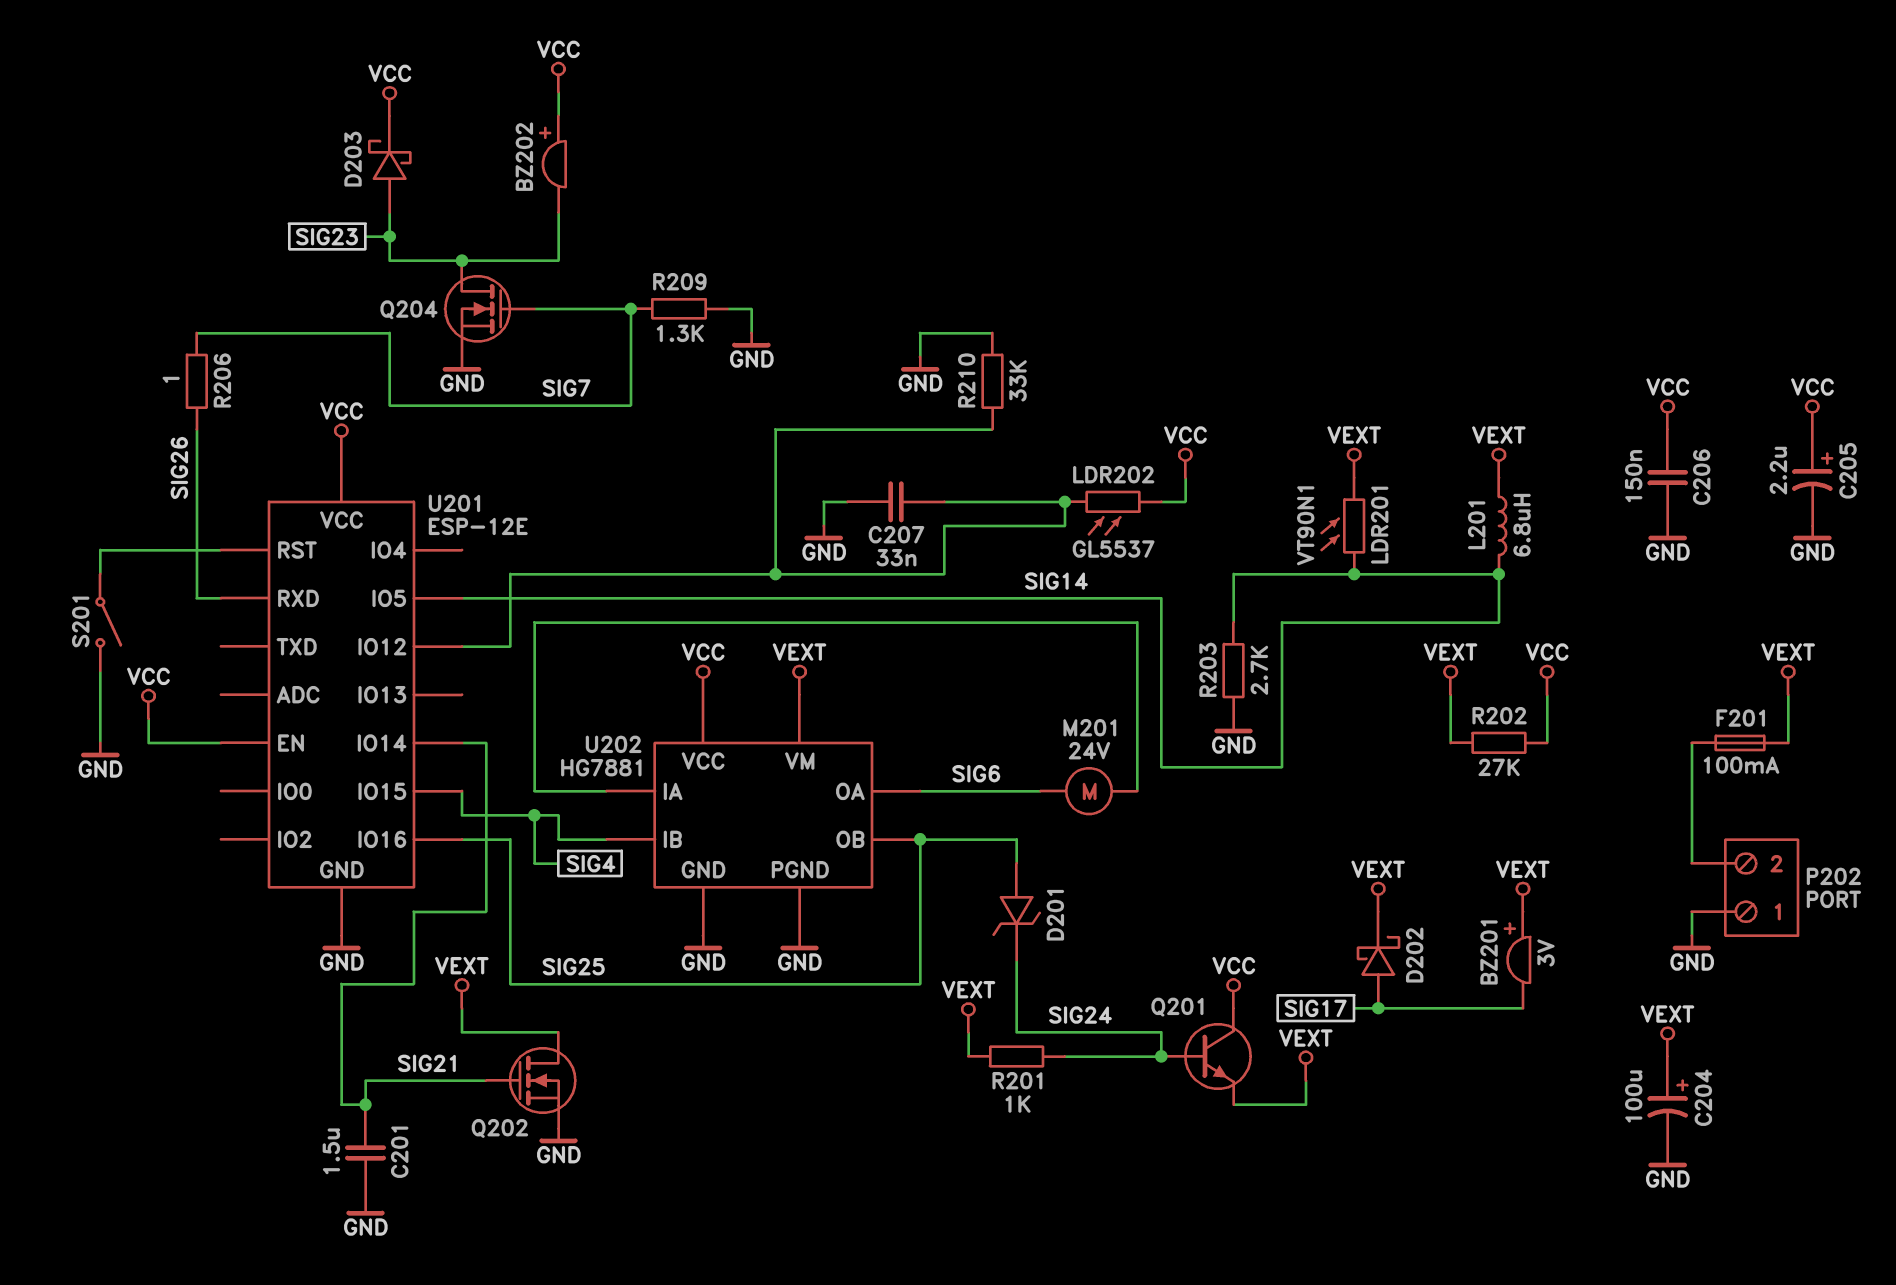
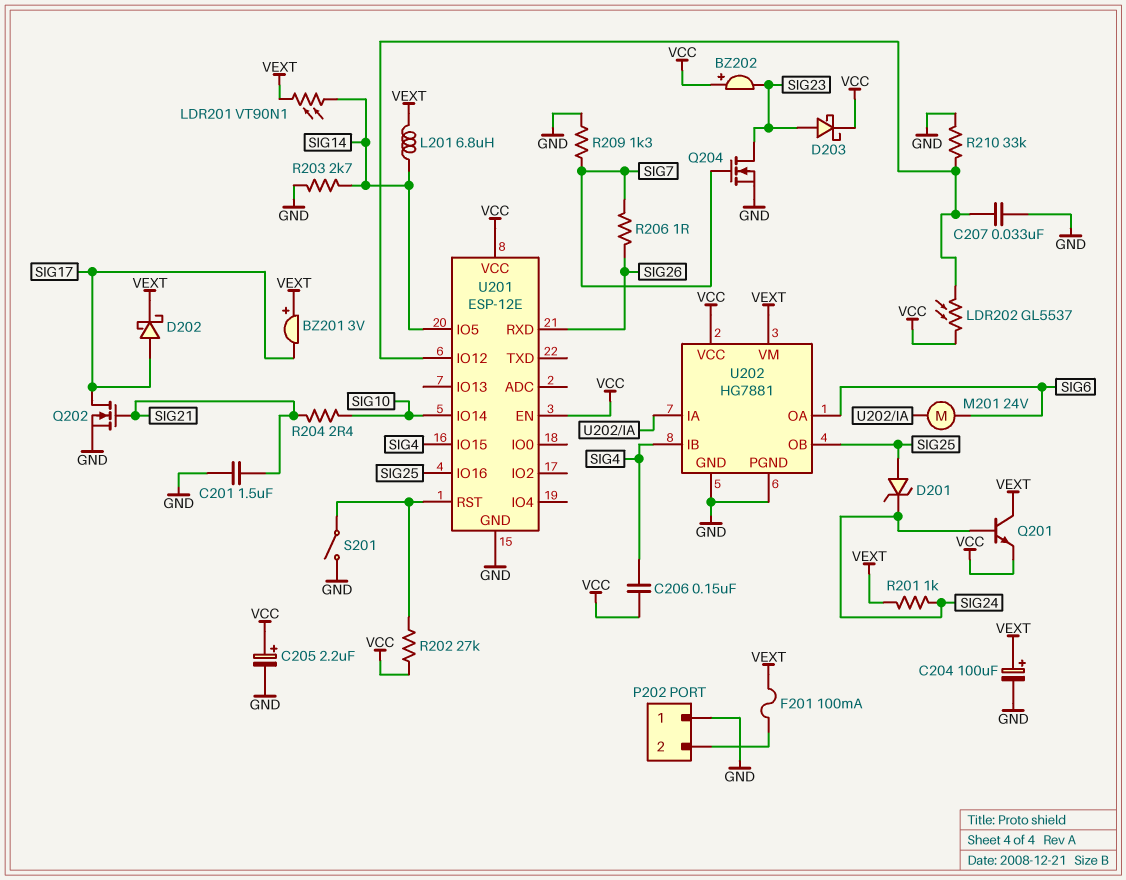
C206: 150nF (GND, VCC) -> 150nF (SIG4, VCC)
Q201: NPN (B SIG24, C VCC, E VEXT) -> NPN (B SIG24, C VEXT, E VCC)
Q202: NMOS (G SIG21, D VEXT, S GND) -> NMOS (G SIG21, D SIG17, S GND)
R202: 27k (VCC, VEXT) -> 27k (U201/RST, VCC)
R204: none -> 2.4 (SIG10, SIG21)
U201 pin IO14: SIG21 -> SIG10

